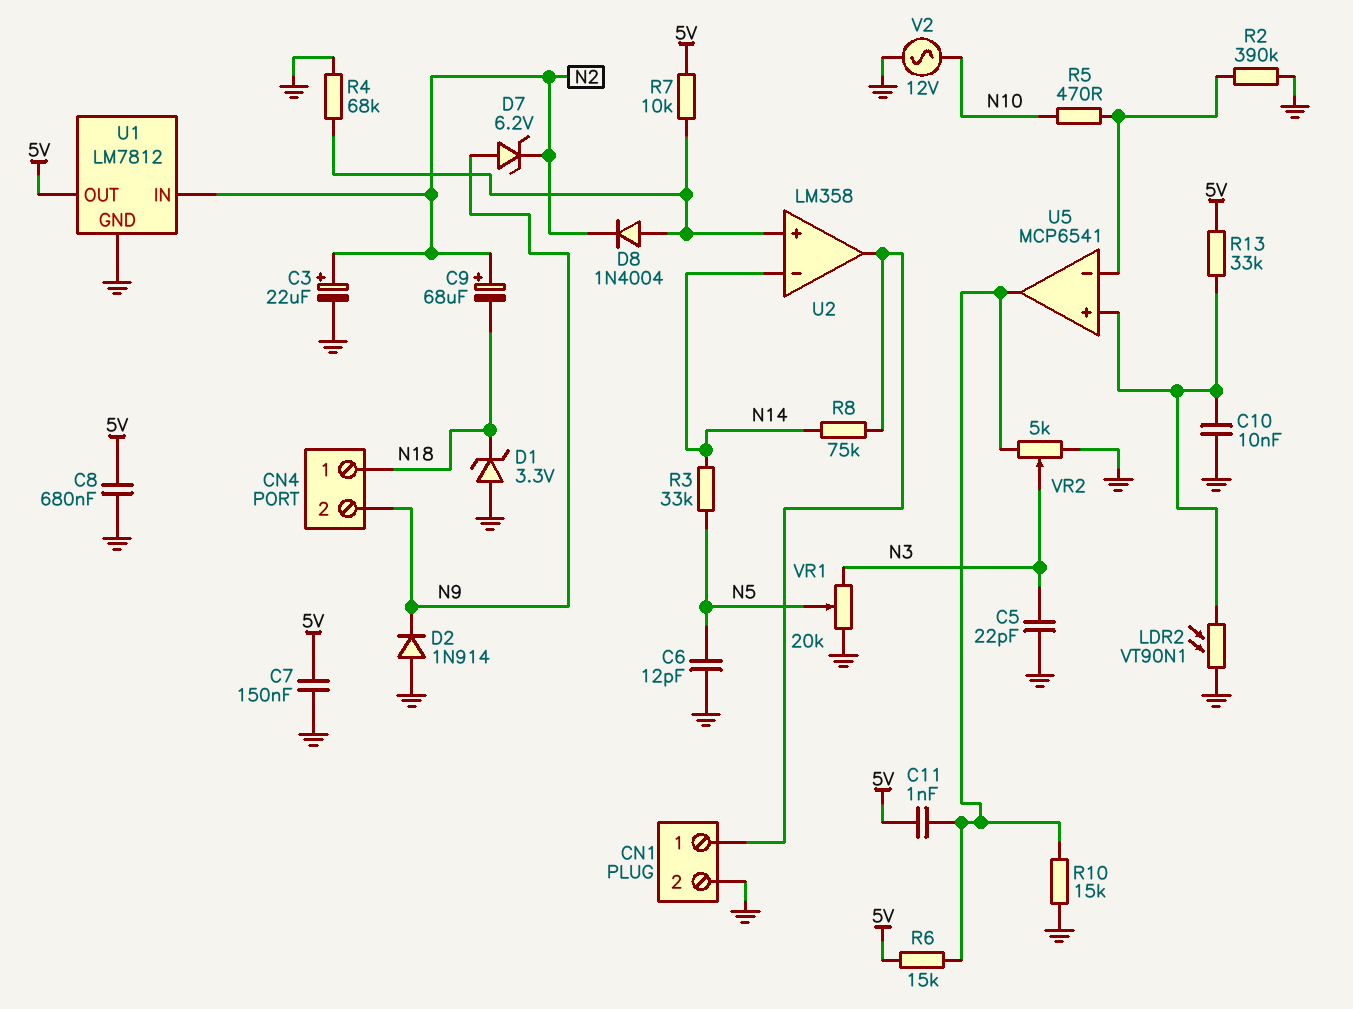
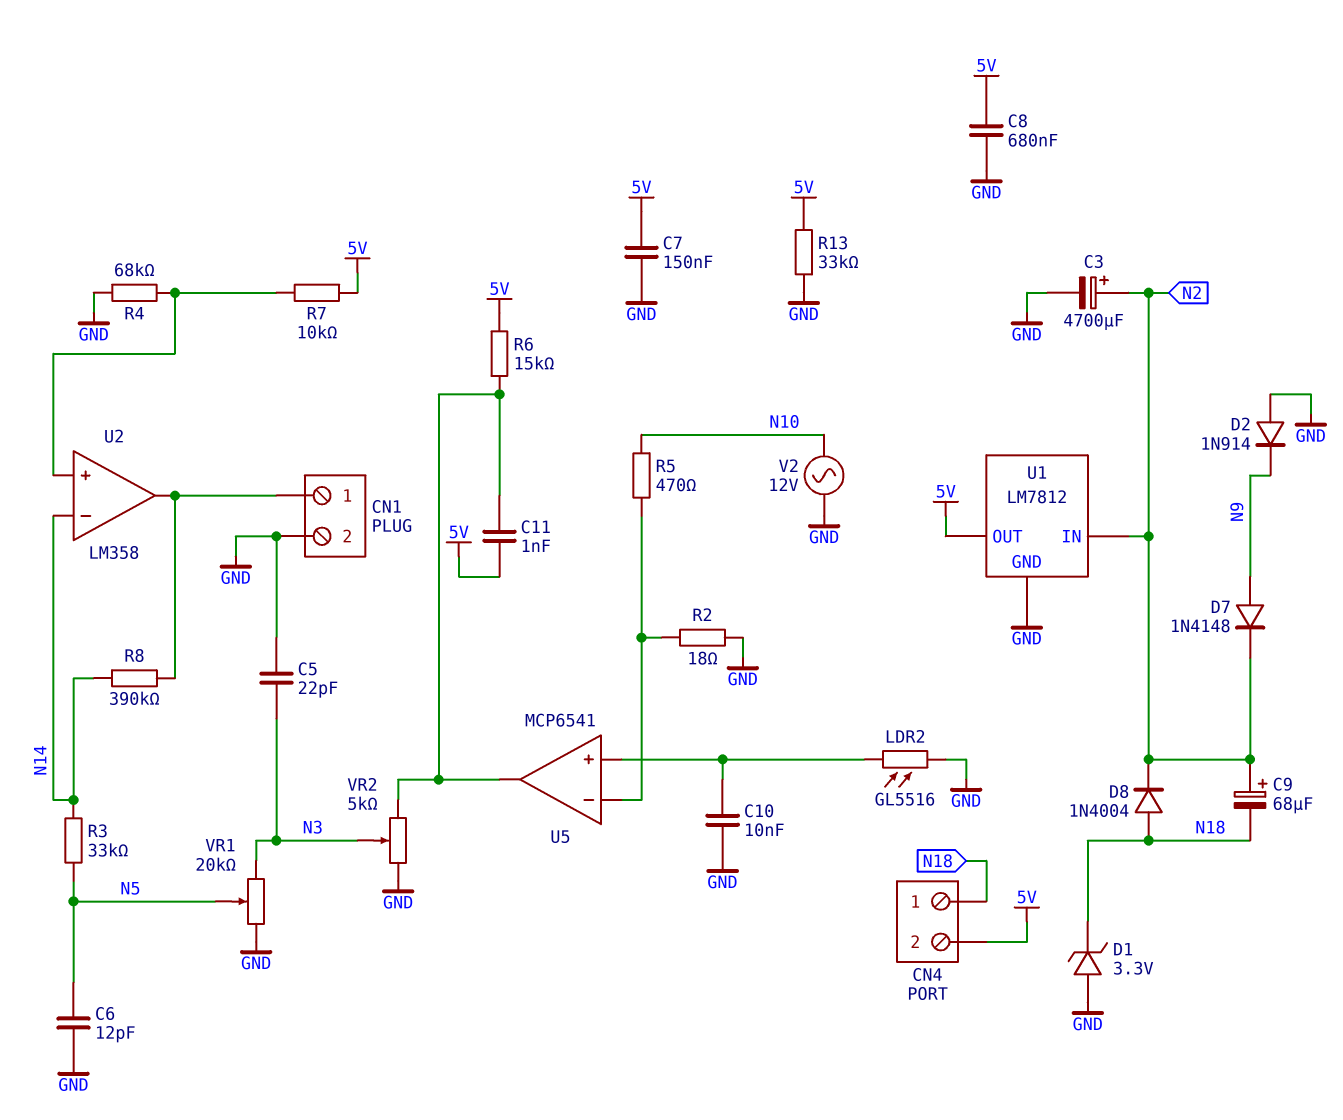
C3: 22uF (plus N2, minus GND) -> 4700uF (plus N2, minus GND)
CN4 pin 2: N9 -> 5V
D7: zener 6.2V (A N9, K N2) -> diode 1N4148 (A N9, K N2)
D8: diode 1N4004 (A U2/in+, K N2) -> diode 1N4004 (A N18, K N2)
LDR2: VT90N1 (GND, U5/in+) -> GL5516 (GND, U5/in+)
R2: 390k (GND, U5/in-) -> 18 (GND, U5/in-)
R8: 75k (CN1/1, N14) -> 390k (CN1/1, N14)
R10: 15k (GND, U5/out) -> none
R13: 33k (5V, U5/in+) -> 33k (5V, GND)

